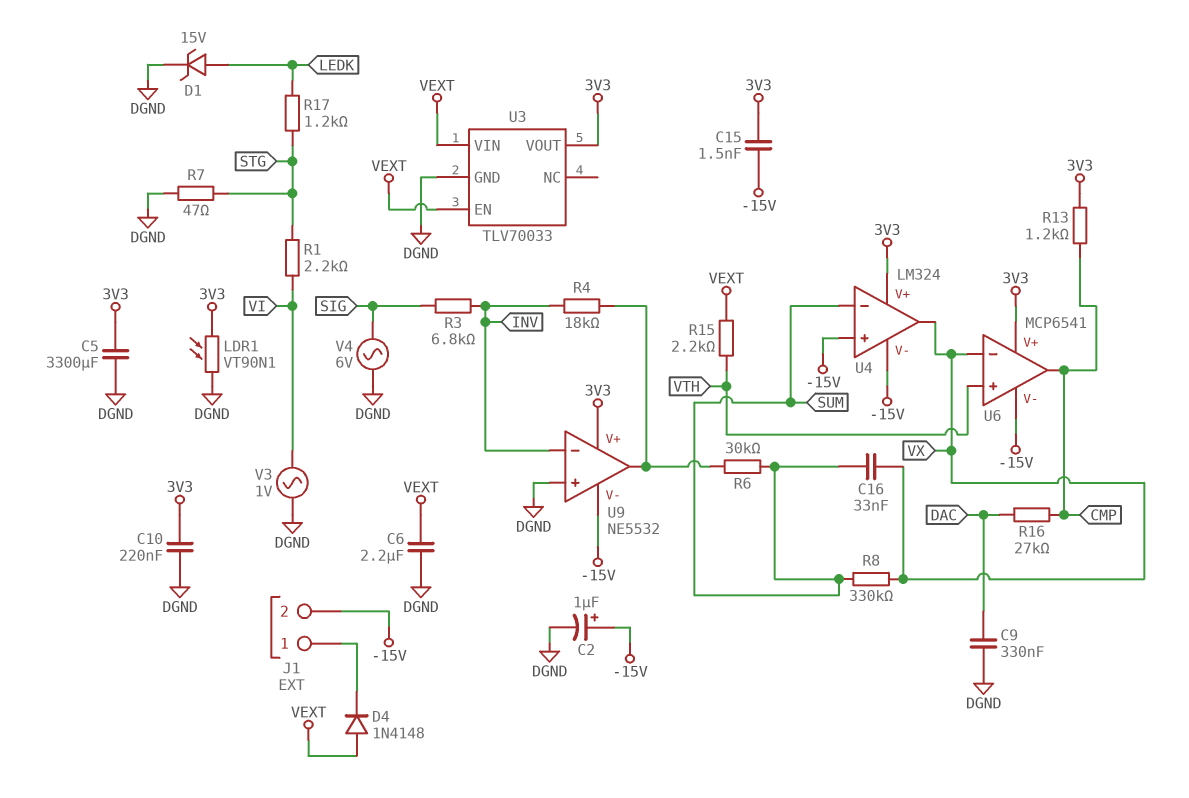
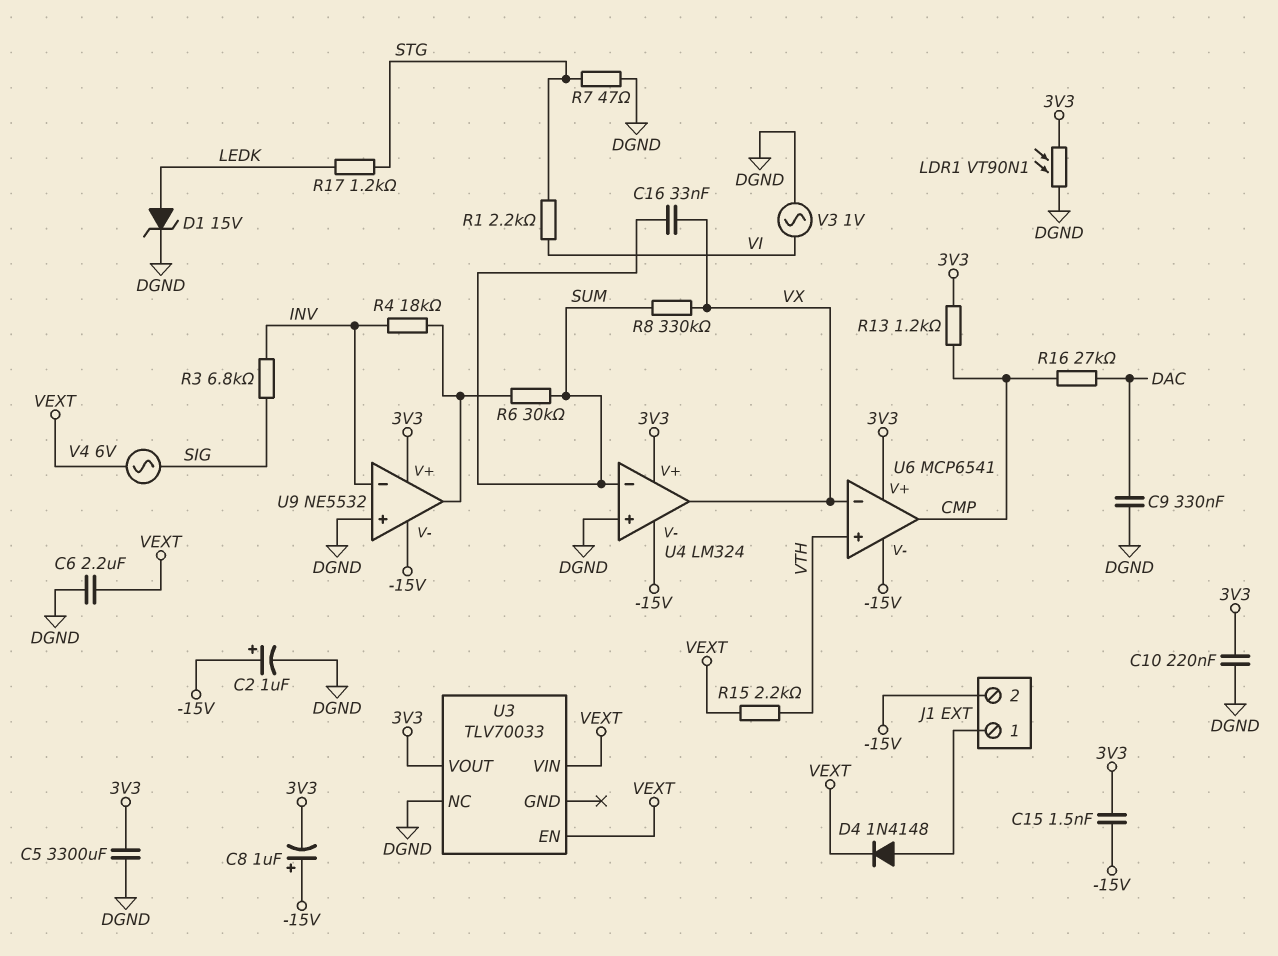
C8: none -> 1uF (plus -15V, minus 3V3)
D4: diode 1N4148 (A VEXT, K J1/1) -> diode 1N4148 (A J1/1, K VEXT)
U3 pin GND: DGND -> none
U3 pin NC: none -> DGND
U4 pin in+: -15V -> DGND
V4: AC 6V (DGND, SIG) -> AC 6V (SIG, VEXT)

